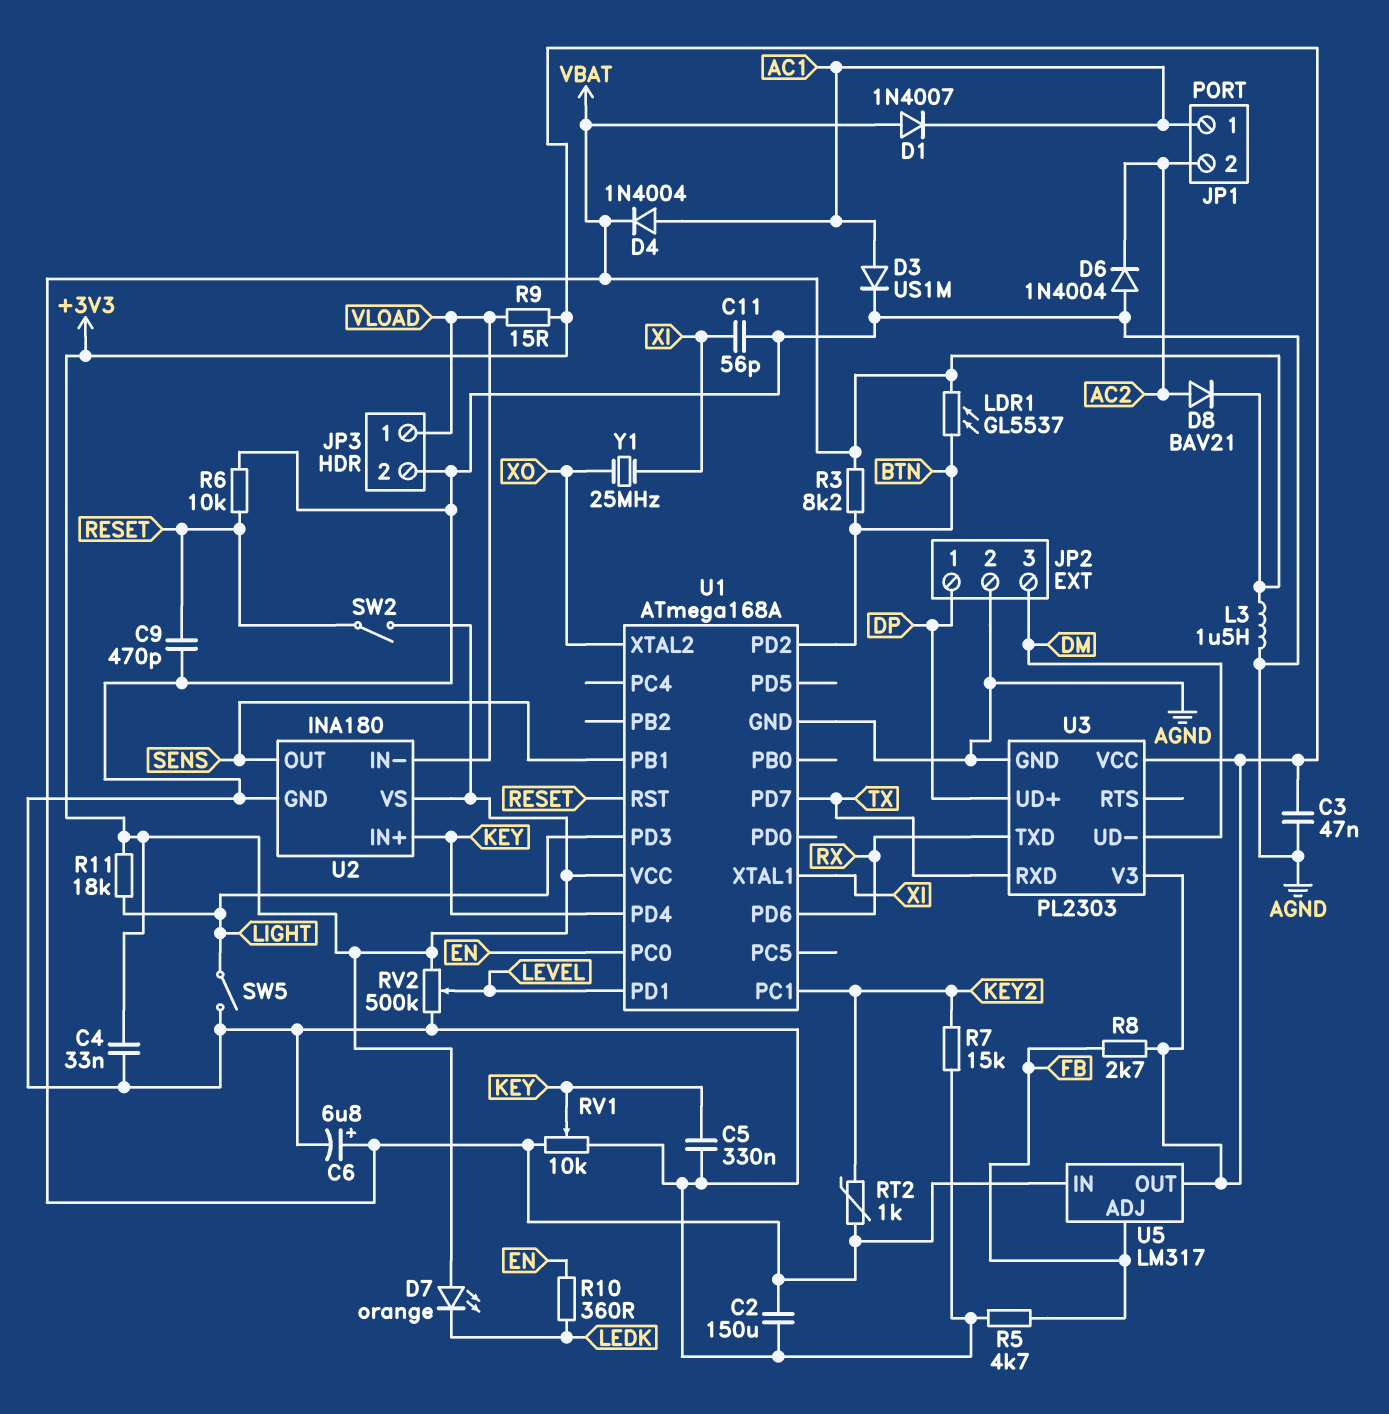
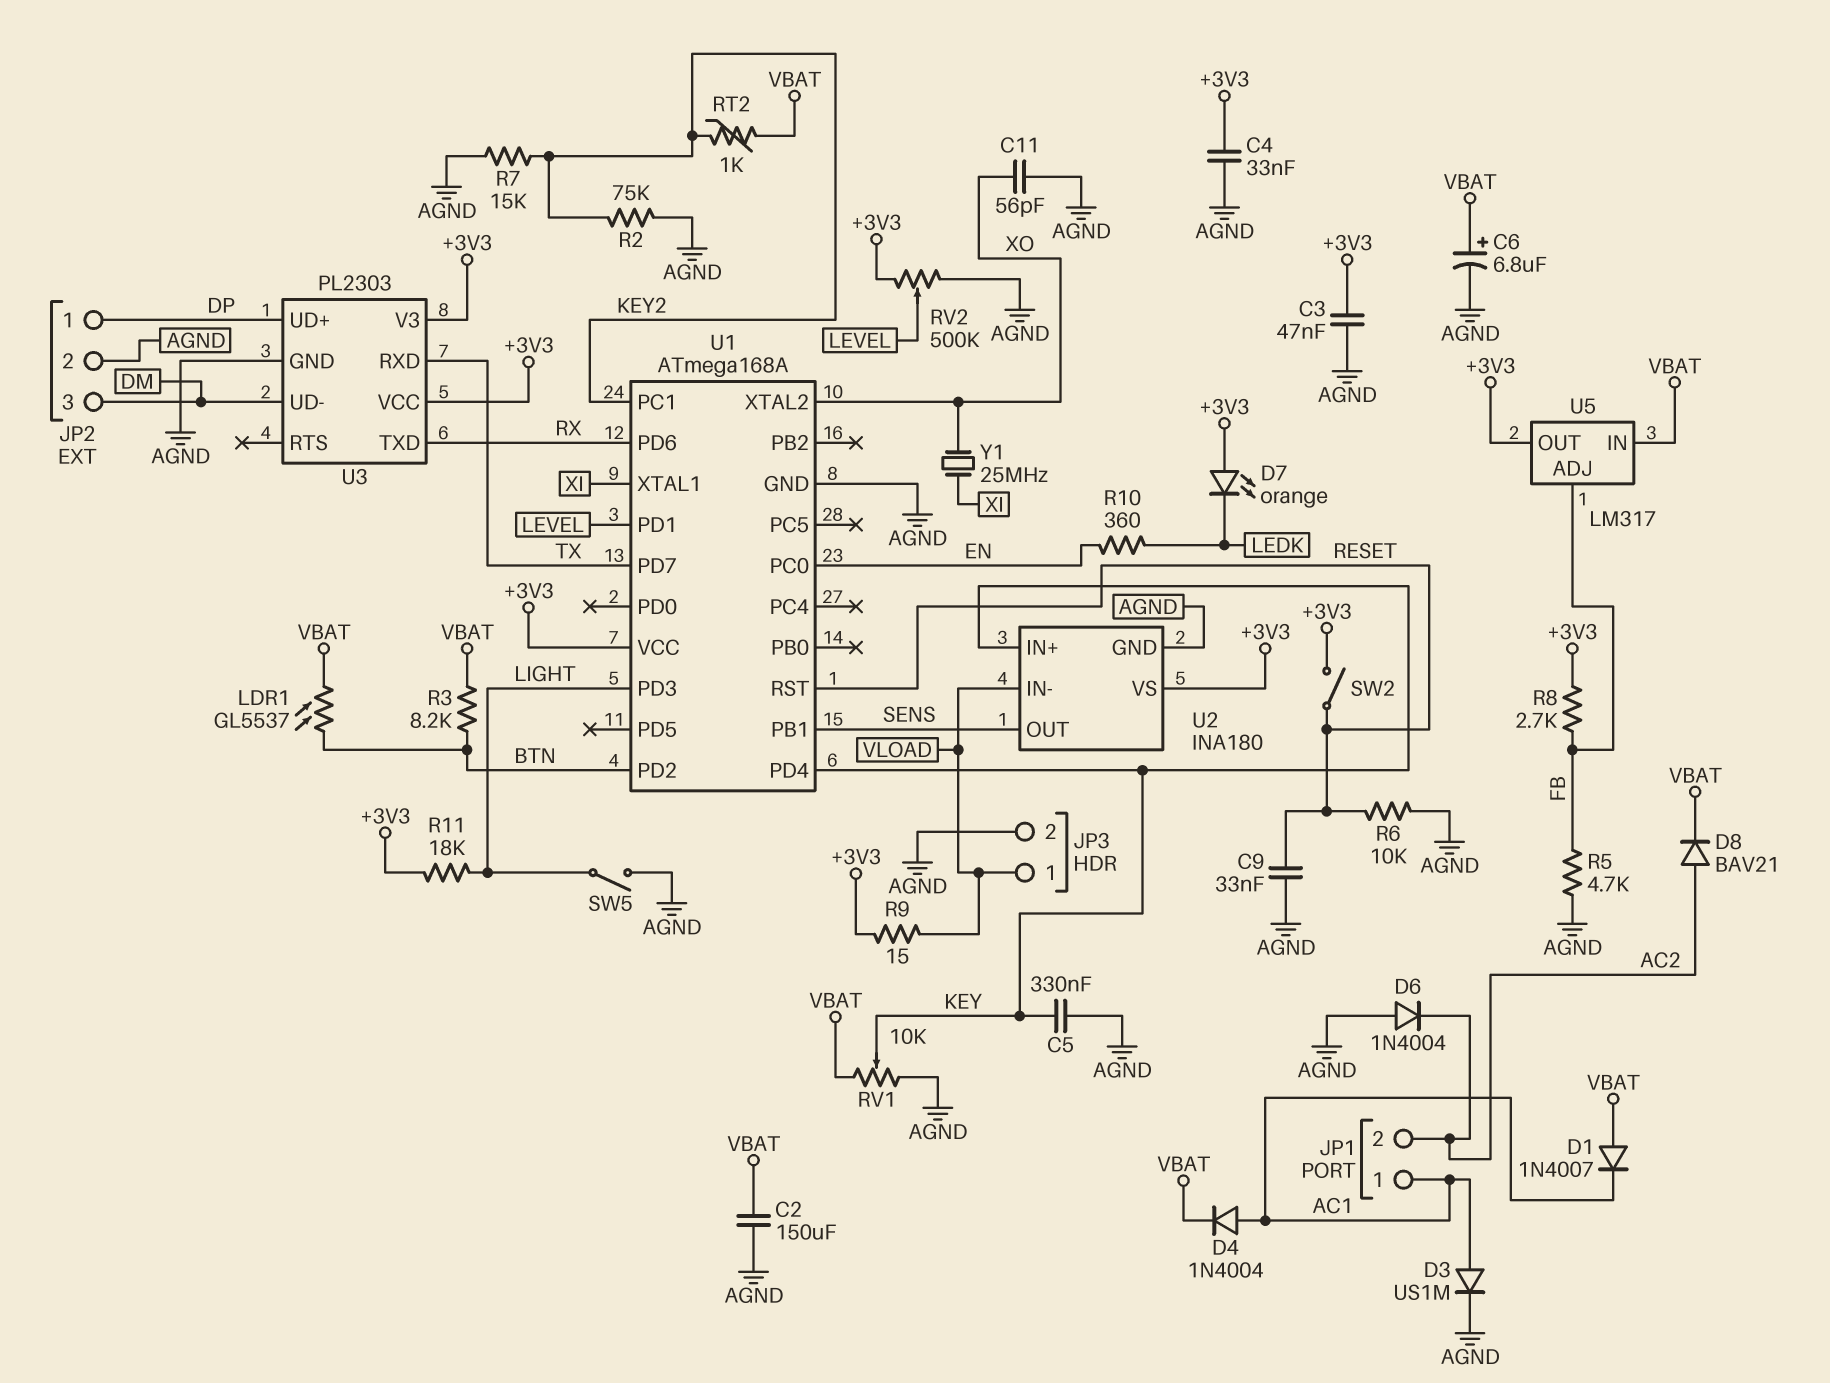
C9: 470pF (AGND, RESET) -> 33nF (AGND, RESET)
C11: 56pF (AGND, XI) -> 56pF (AGND, XO)
L3: 1.5uH (AGND, VBAT) -> none
R2: none -> 75k (AGND, KEY2)

